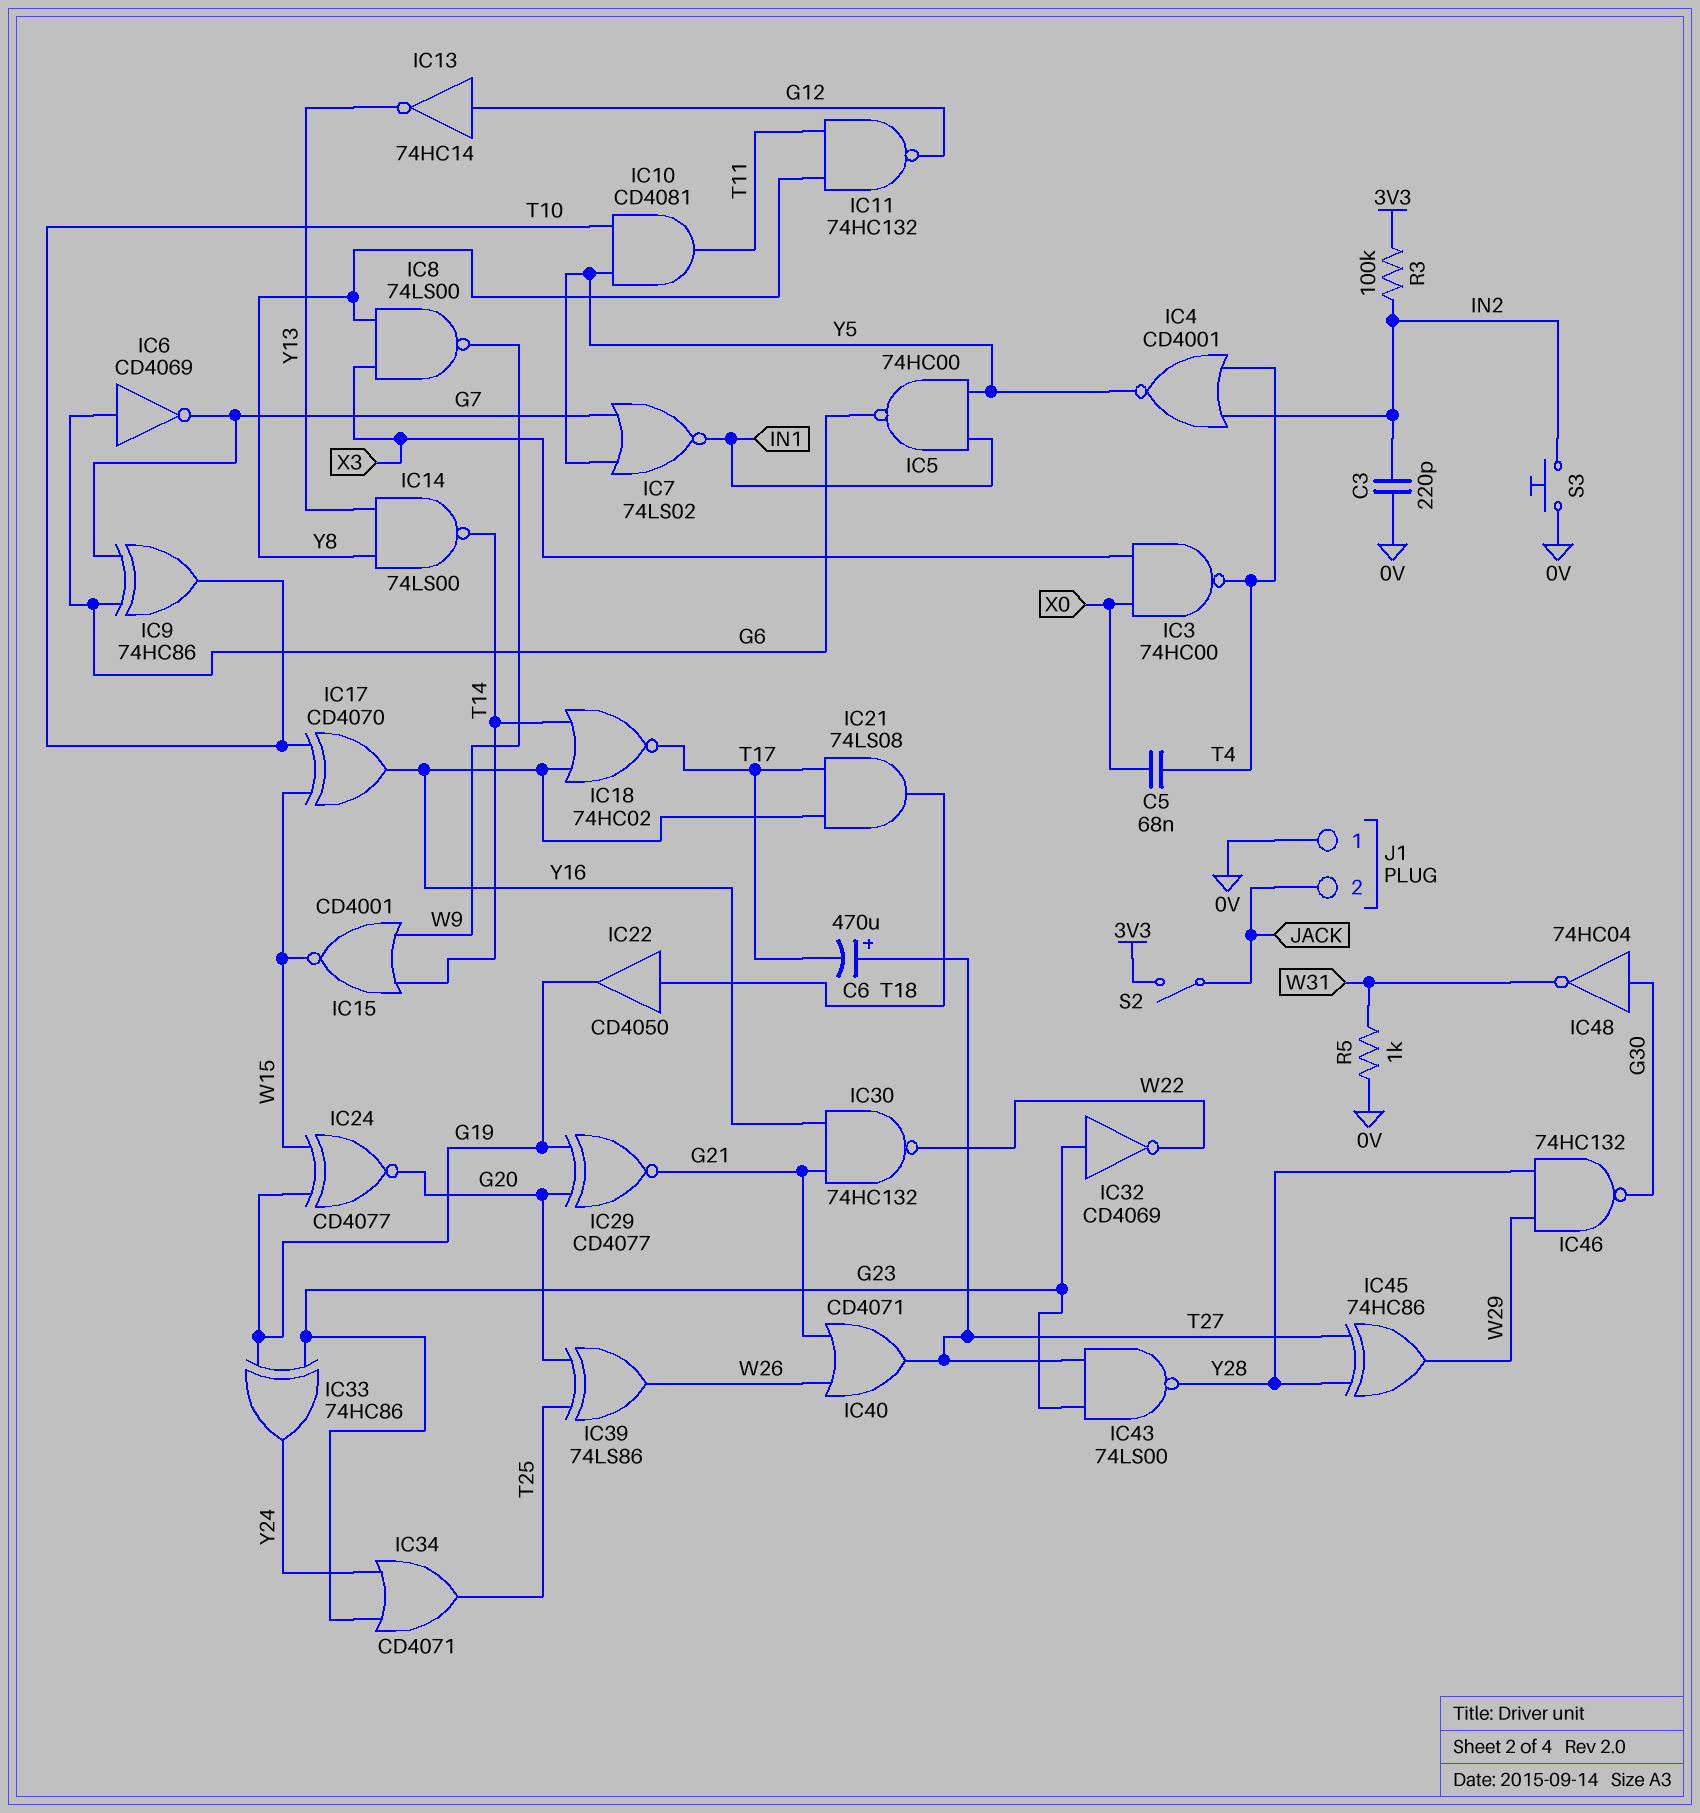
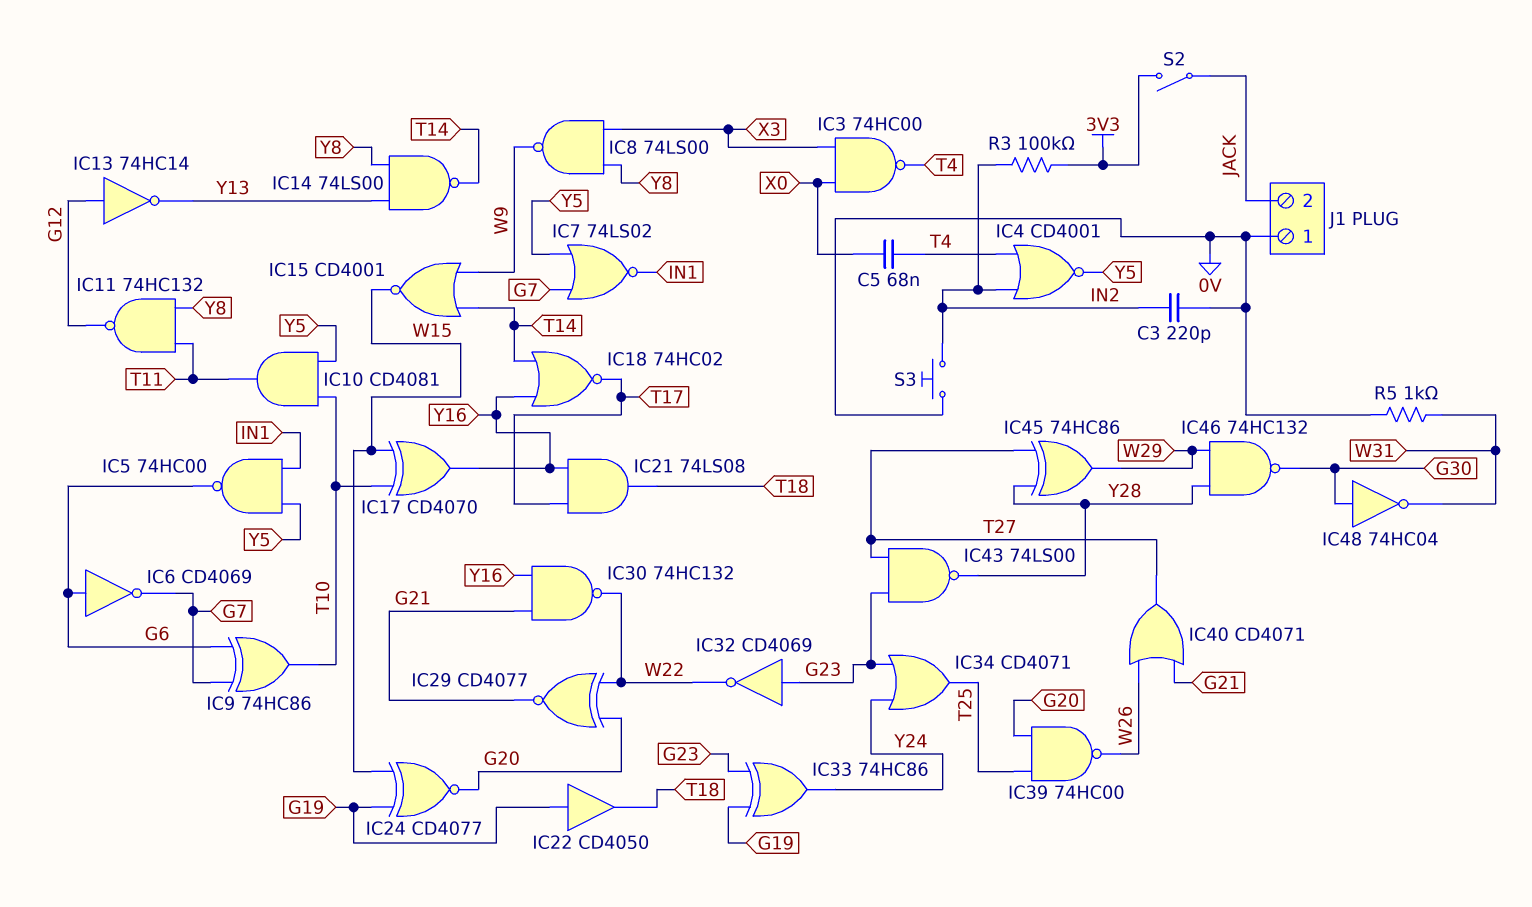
C6: 470uF (plus T27, minus T17) -> none
IC22: buffer CD4050 (in T18, out G19) -> buffer CD4050 (in G19, out T18)
IC29: XNOR CD4077 (in G19, in G20, out G21) -> XNOR CD4077 (in G20, in W22, out G21)
IC39: XOR 74LS86 (in G20, in T25, out W26) -> NAND 74HC00 (in G20, in T25, out W26)

